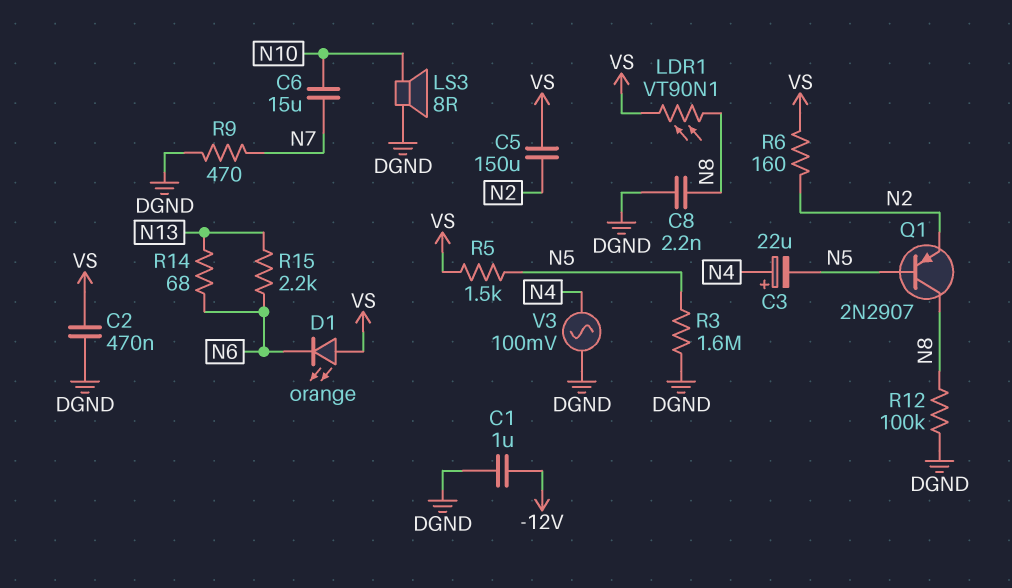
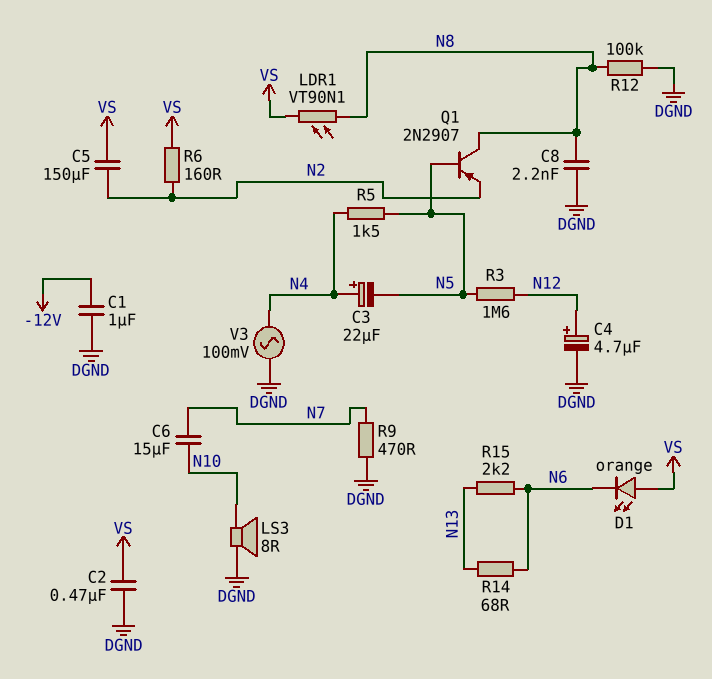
C4: none -> 4.7uF (plus N12, minus DGND)
R3: 1.6M (DGND, N5) -> 1.6M (N5, N12)
R5: 1.5k (N5, VS) -> 1.5k (N4, N5)

